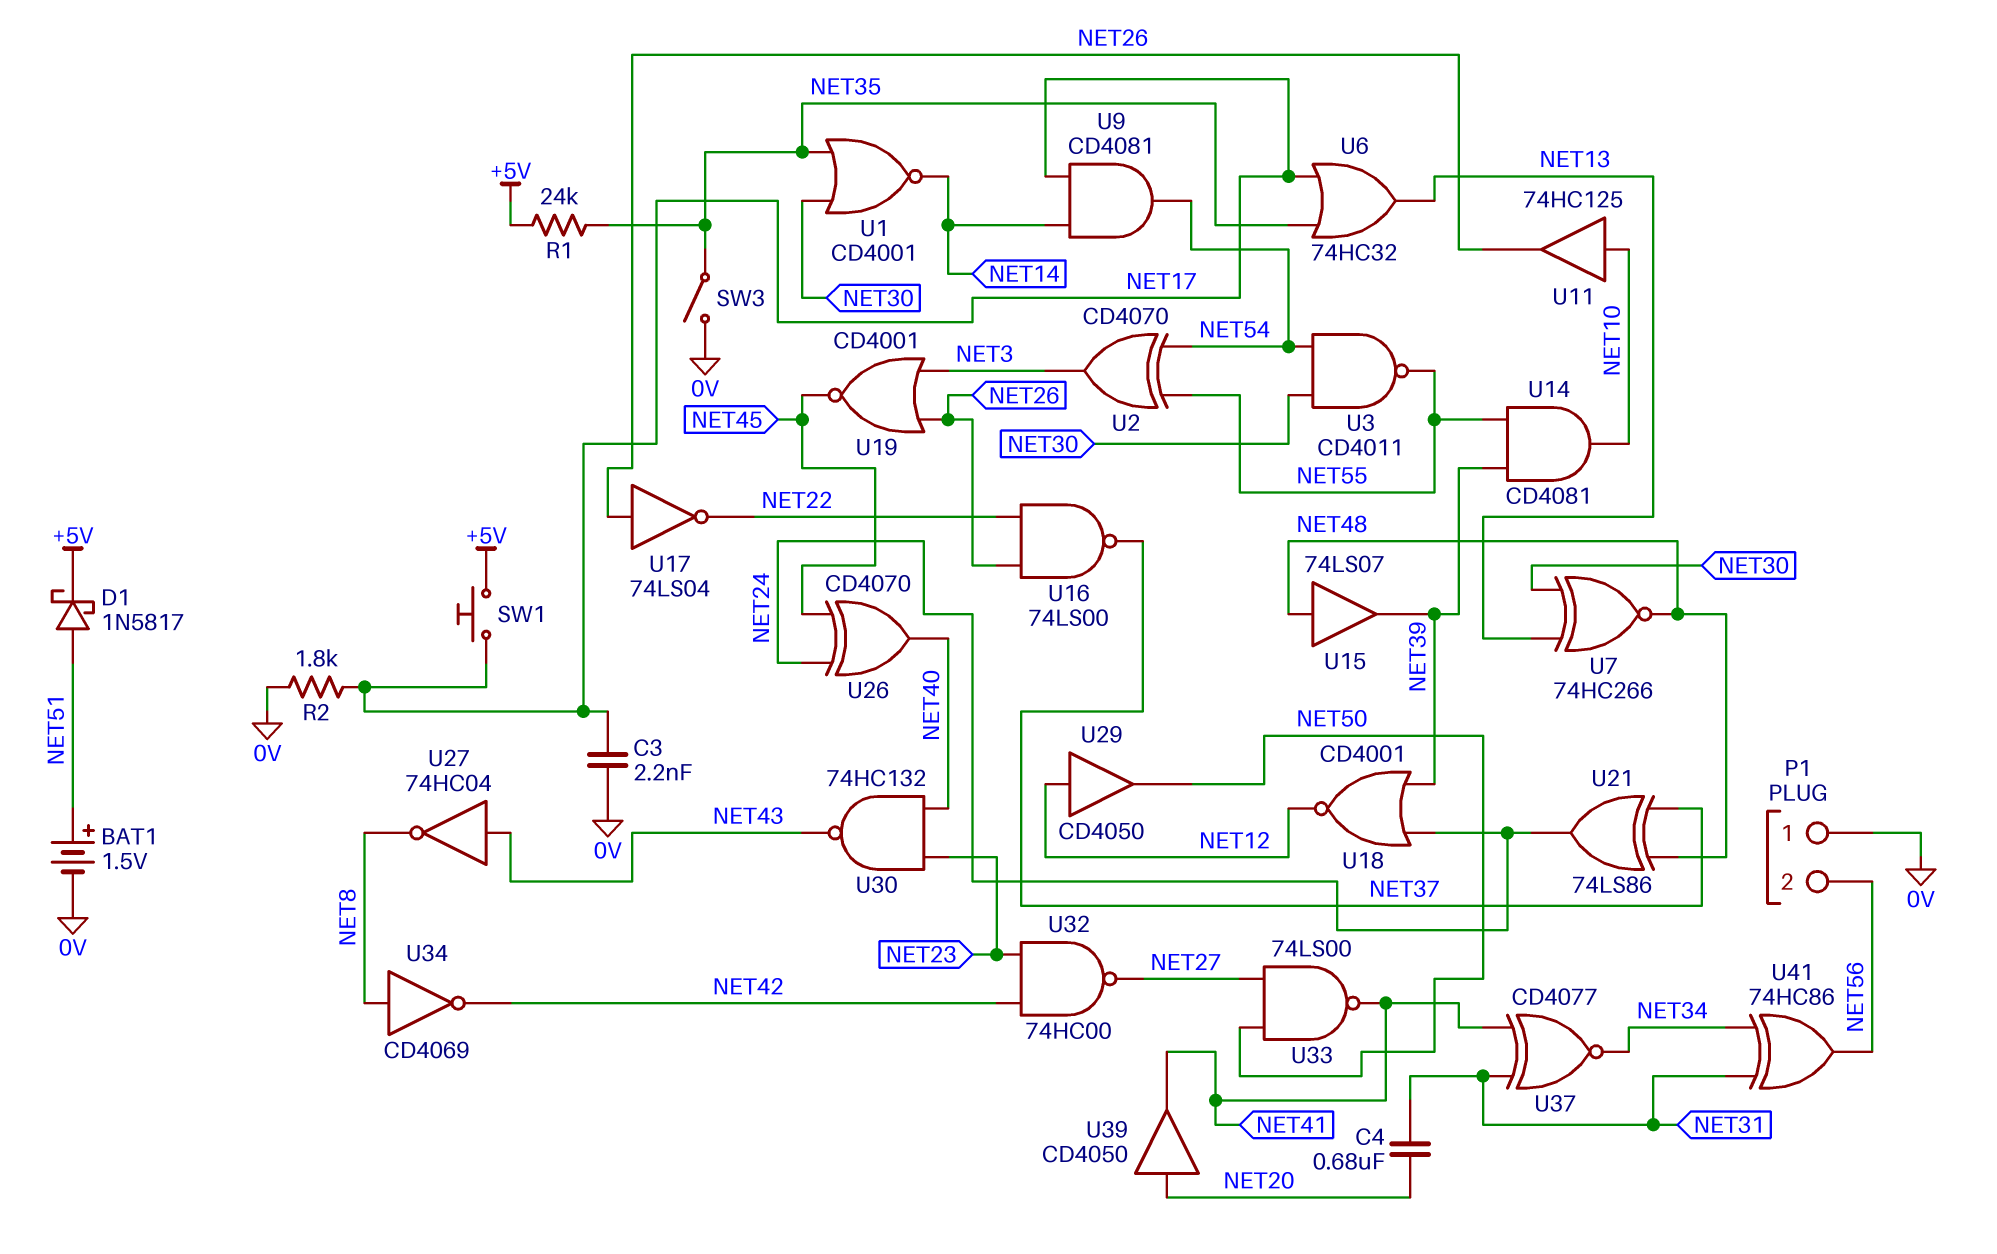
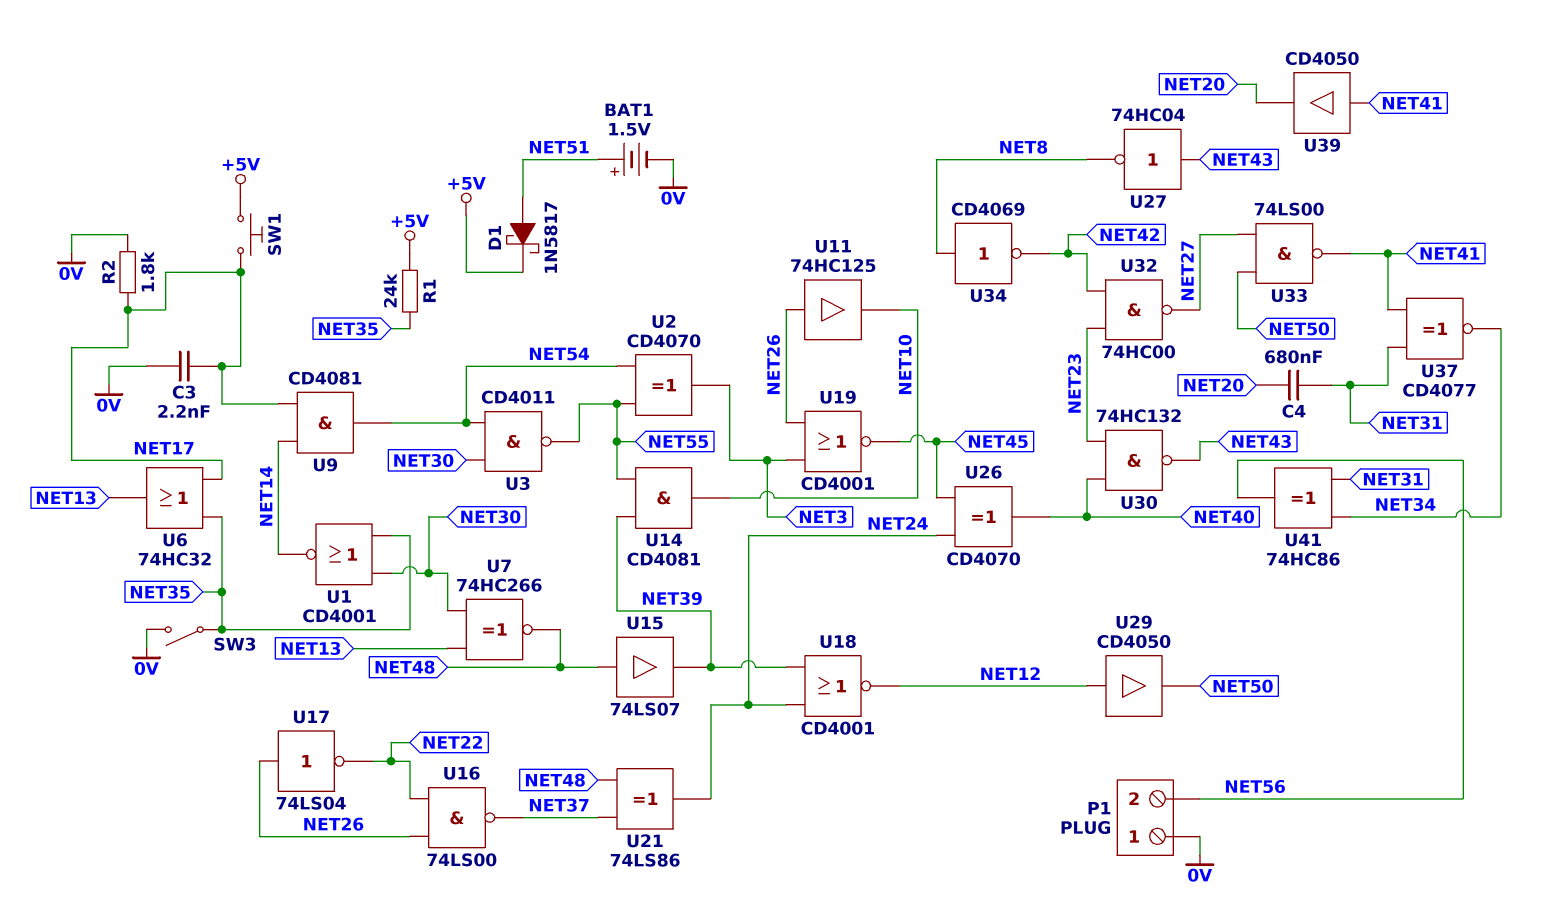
U11: buffer 74HC125 (in NET10, out NET26) -> buffer 74HC125 (in NET26, out NET10)
U39: buffer CD4050 (in NET20, out NET41) -> buffer CD4050 (in NET41, out NET20)

